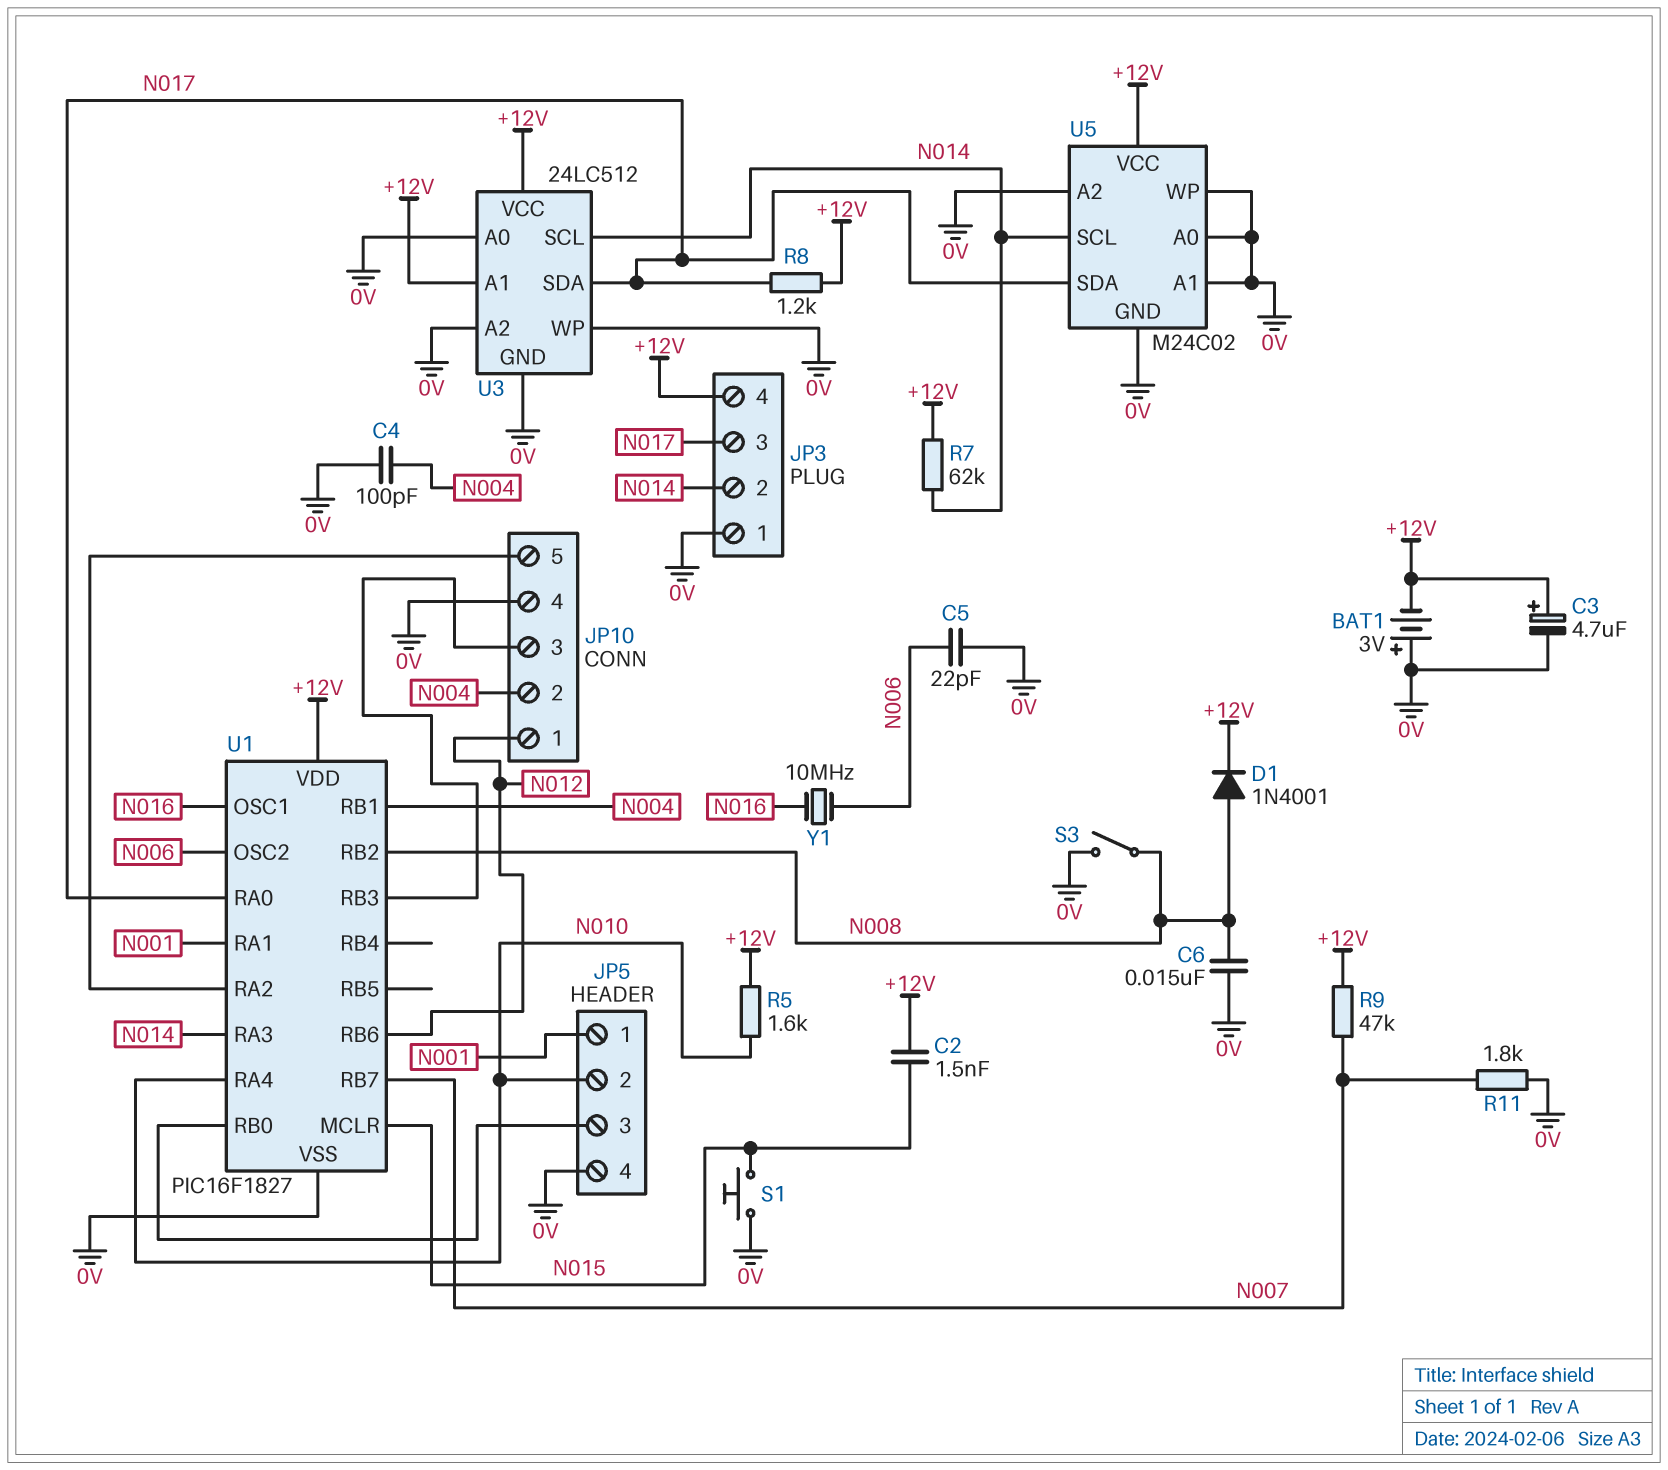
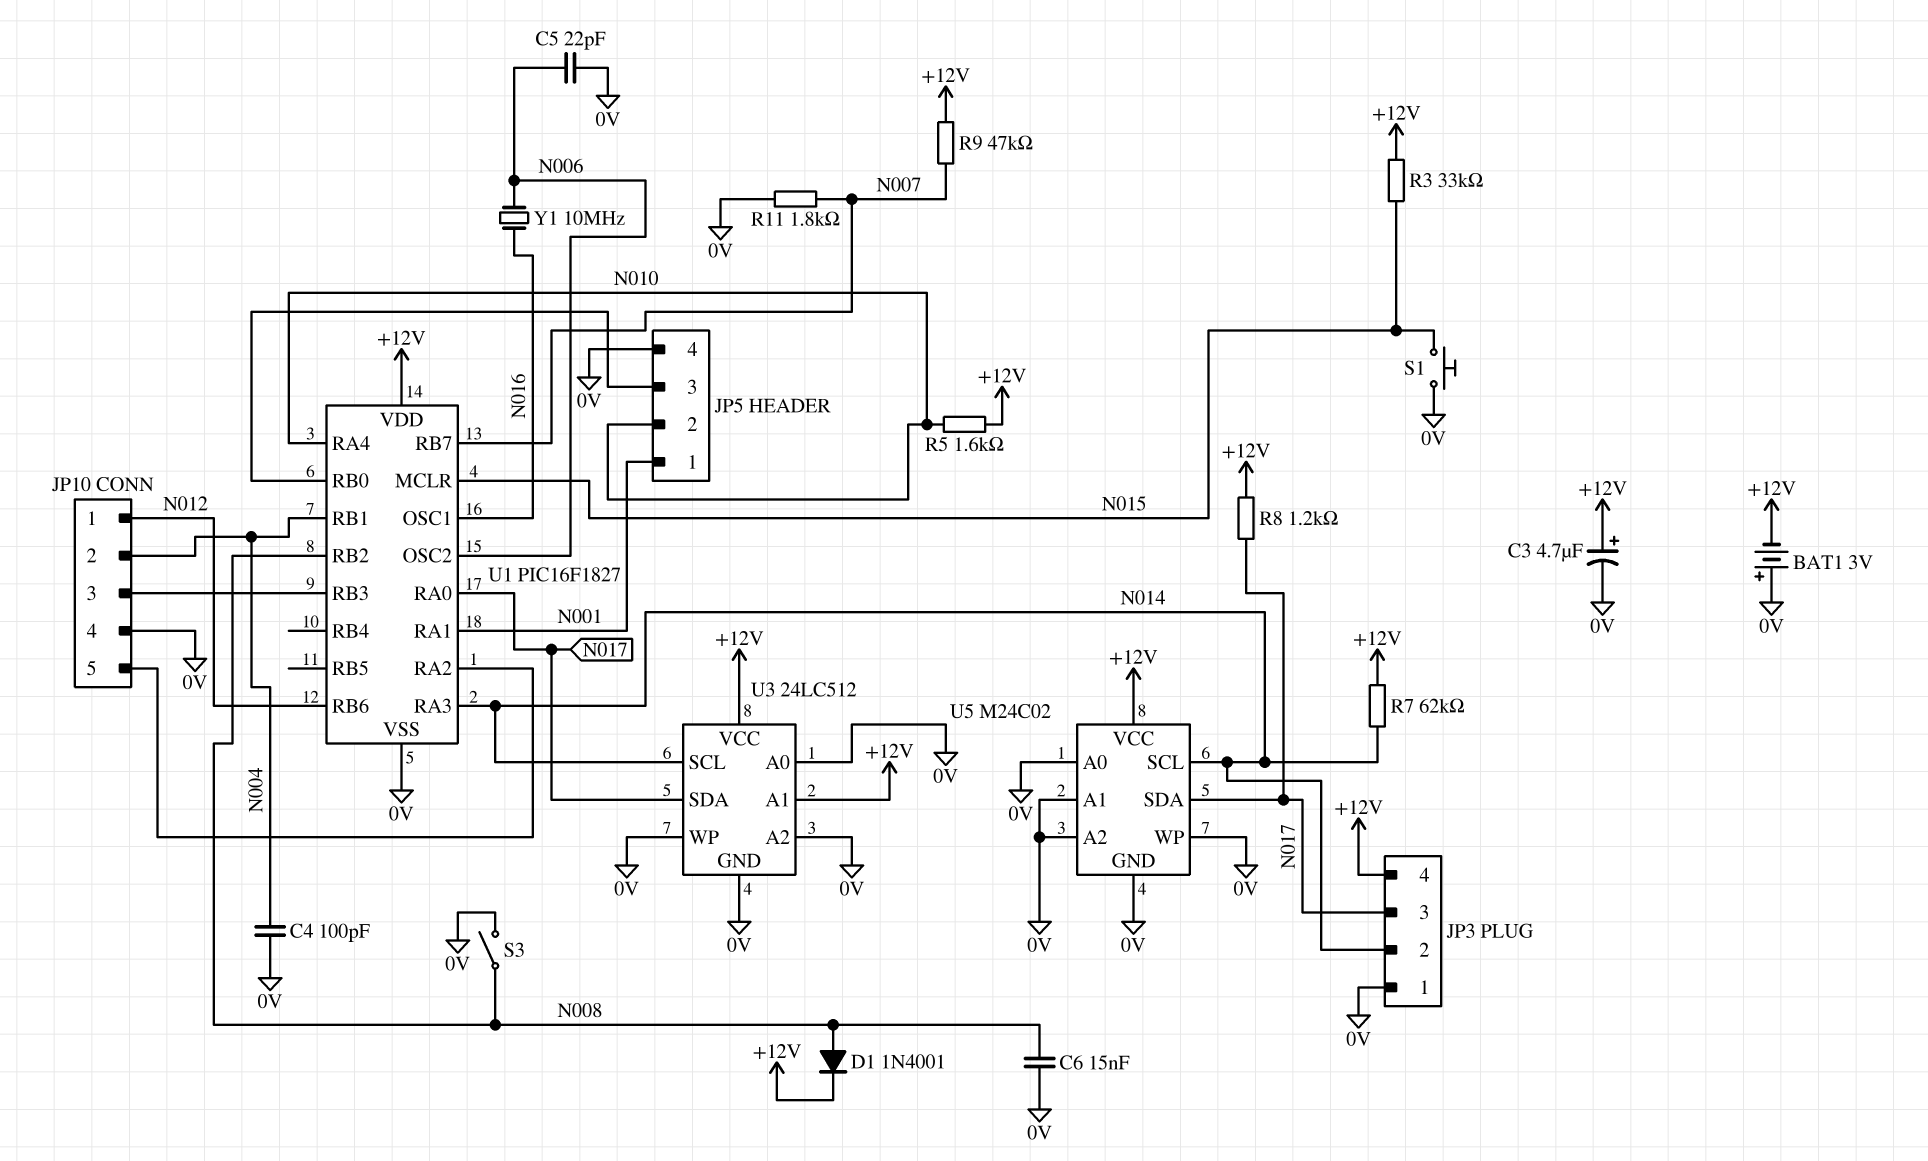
C2: 1.5nF (+12V, N015) -> none
R3: none -> 33k (+12V, N015)

